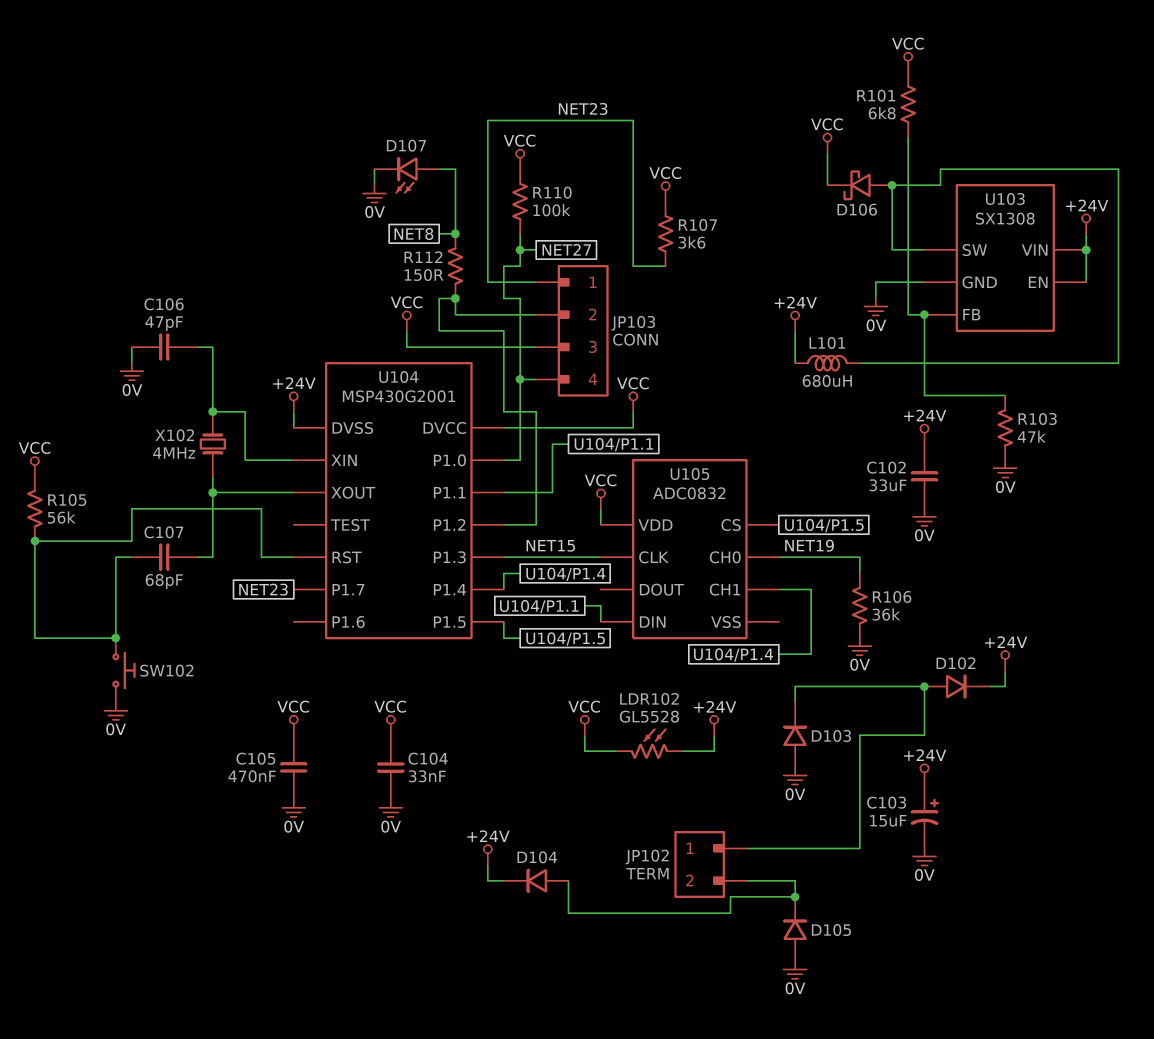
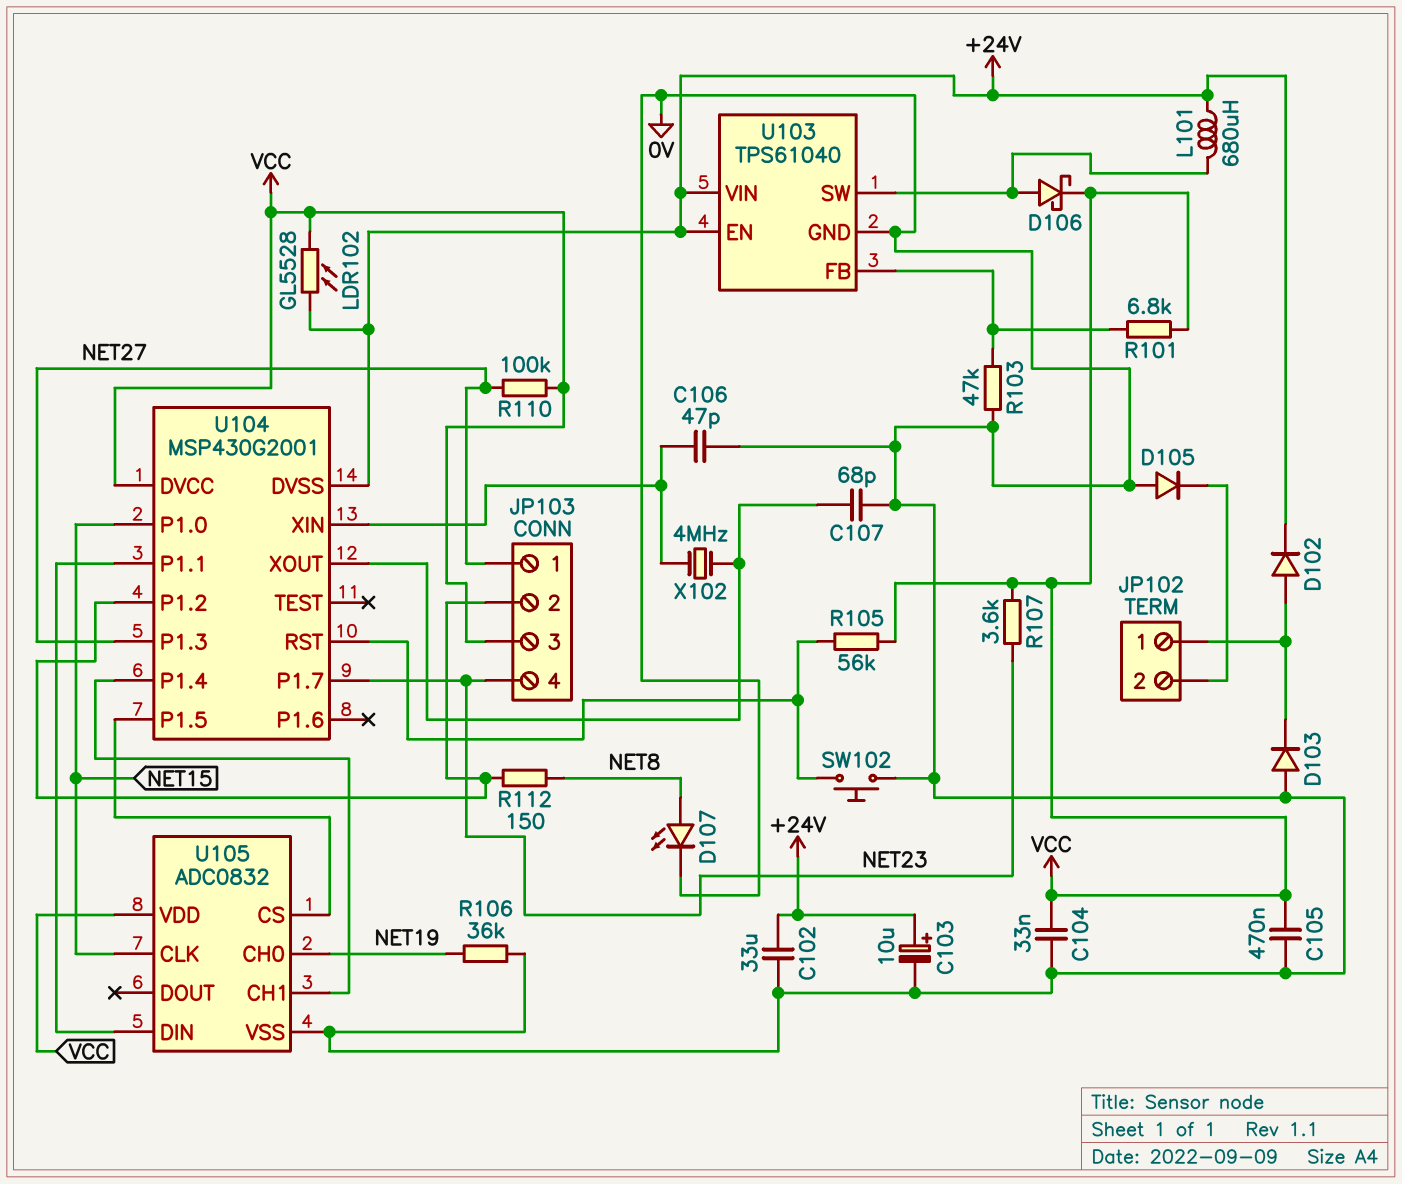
C103: 15uF (plus +24V, minus 0V) -> 10uF (plus +24V, minus 0V)
C107: 68pF (U104/RST, U104/XOUT) -> 68pF (0V, U104/XOUT)
D104: diode (A JP102/2, K +24V) -> none
JP103 pin 1: NET23 -> NET27
JP103 pin 4: NET27 -> NET23
U103: SX1308 -> TPS61040
U104 pin P1.0: NET27 -> NET15
U104 pin P1.3: NET15 -> NET27
U105 pin VSS: none -> 0V

